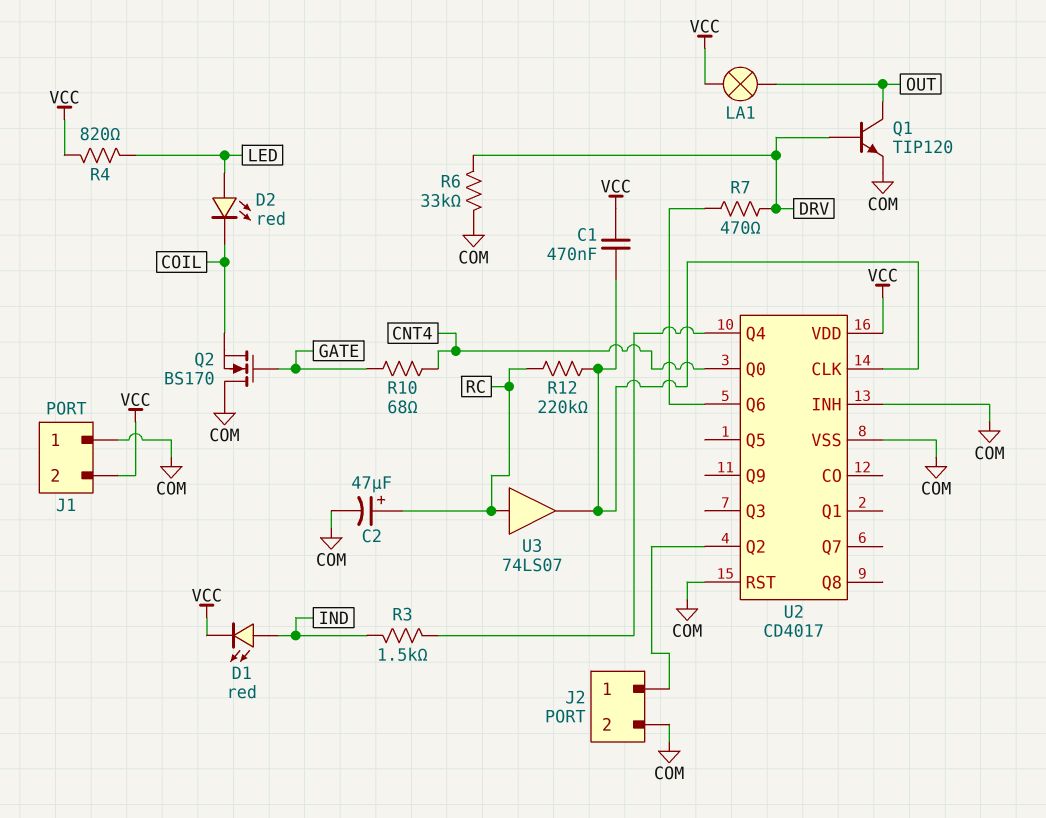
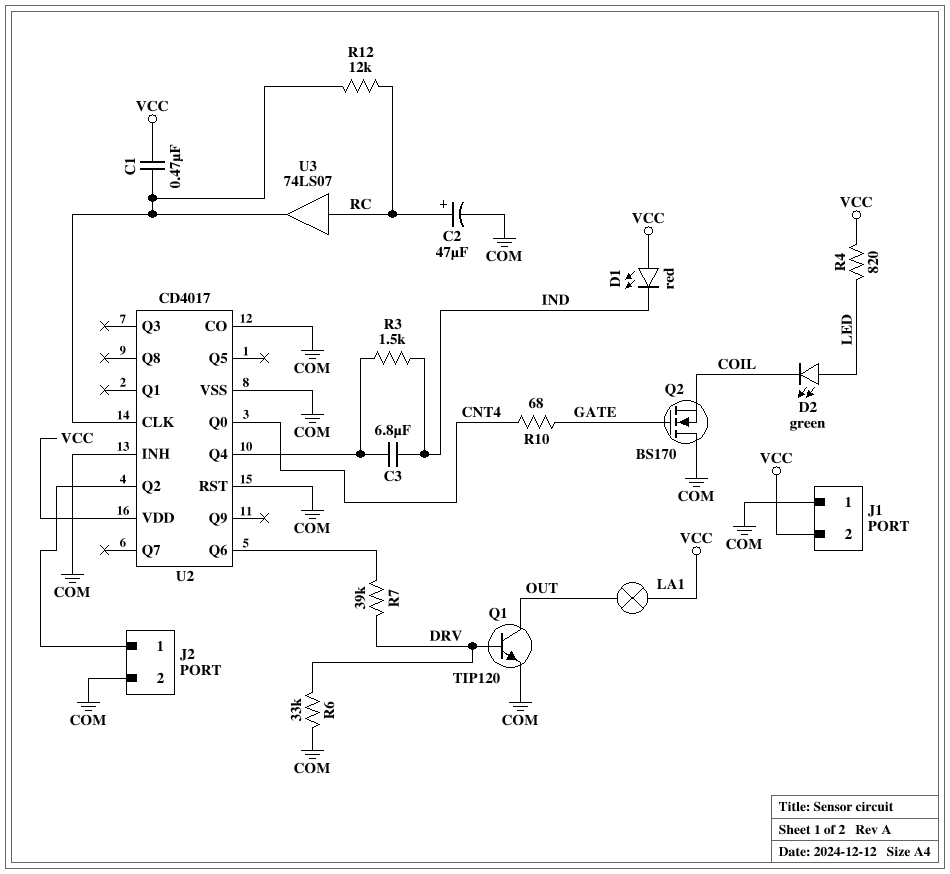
C3: none -> 6.8uF (IND, U2/Q4)
D1: LED red (A IND, K VCC) -> LED red (A VCC, K IND)
D2: LED red (A LED, K COIL) -> LED green (A LED, K COIL)
R7: 470 (DRV, U2/Q6) -> 39k (DRV, U2/Q6)
R12: 220k (RC, U2/CLK) -> 12k (RC, U2/CLK)
U2 pin CO: none -> COM

